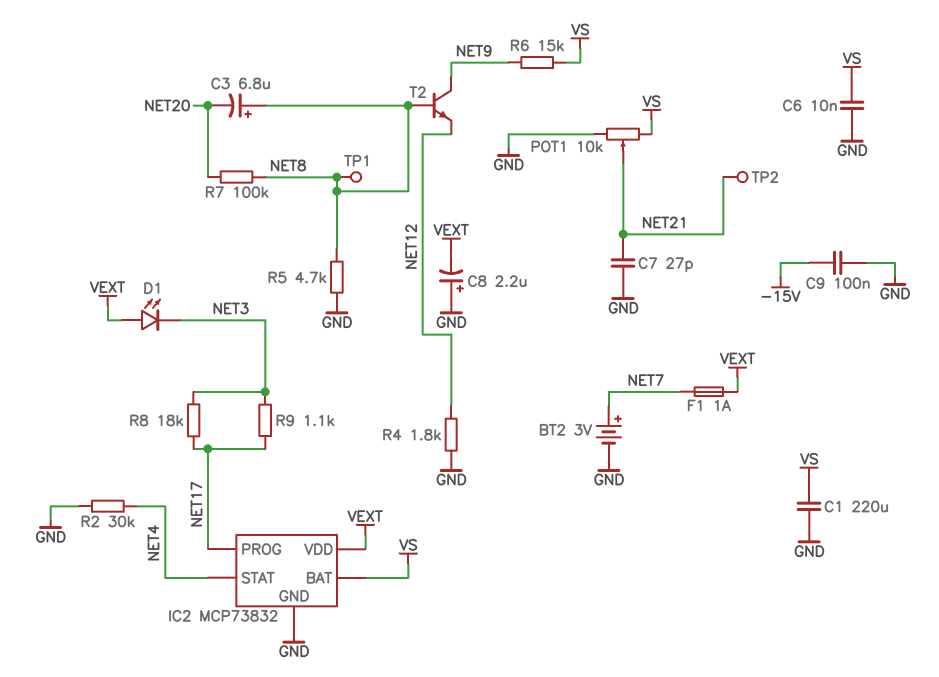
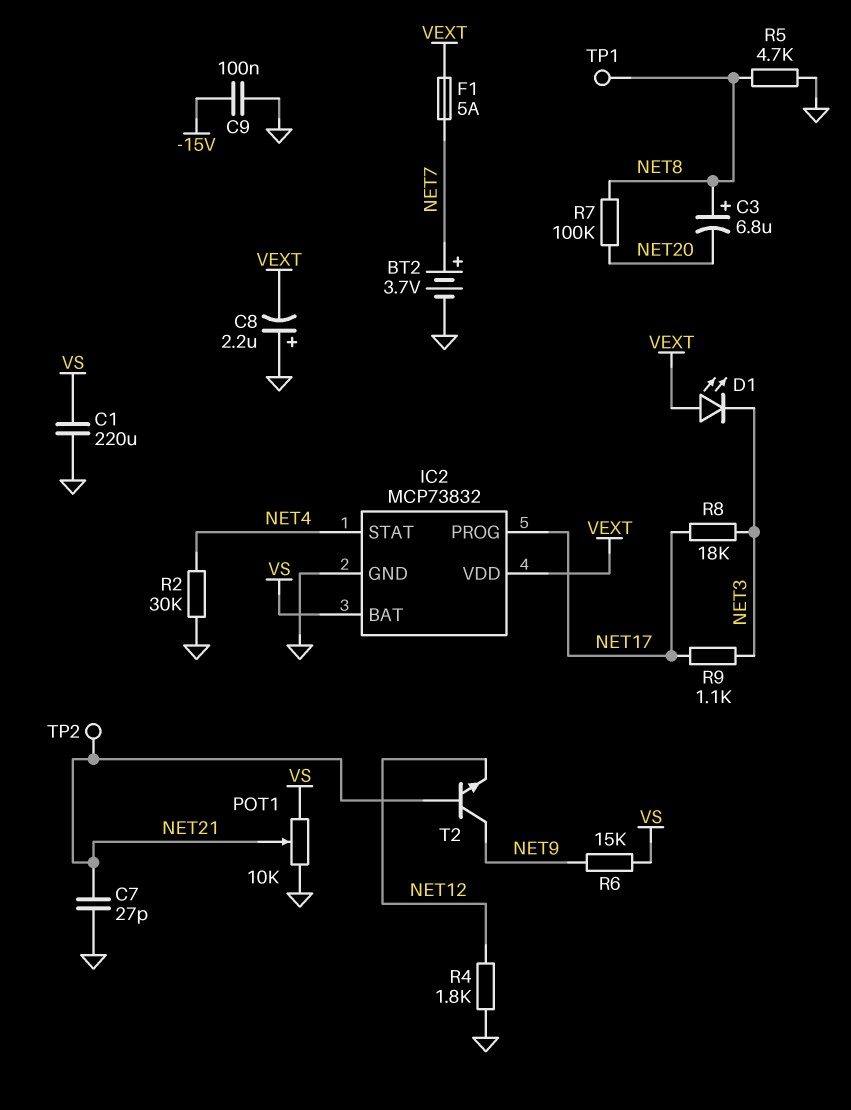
BT2: 3V (plus NET7, minus GND) -> 3.7V (plus NET7, minus GND)
C6: 10nF (GND, VS) -> none
F1: 1A (NET7, VEXT) -> 5A (NET7, VEXT)
T2: NPN (B NET8, C NET9, E NET12) -> NPN (B NET21, C NET9, E NET12)

